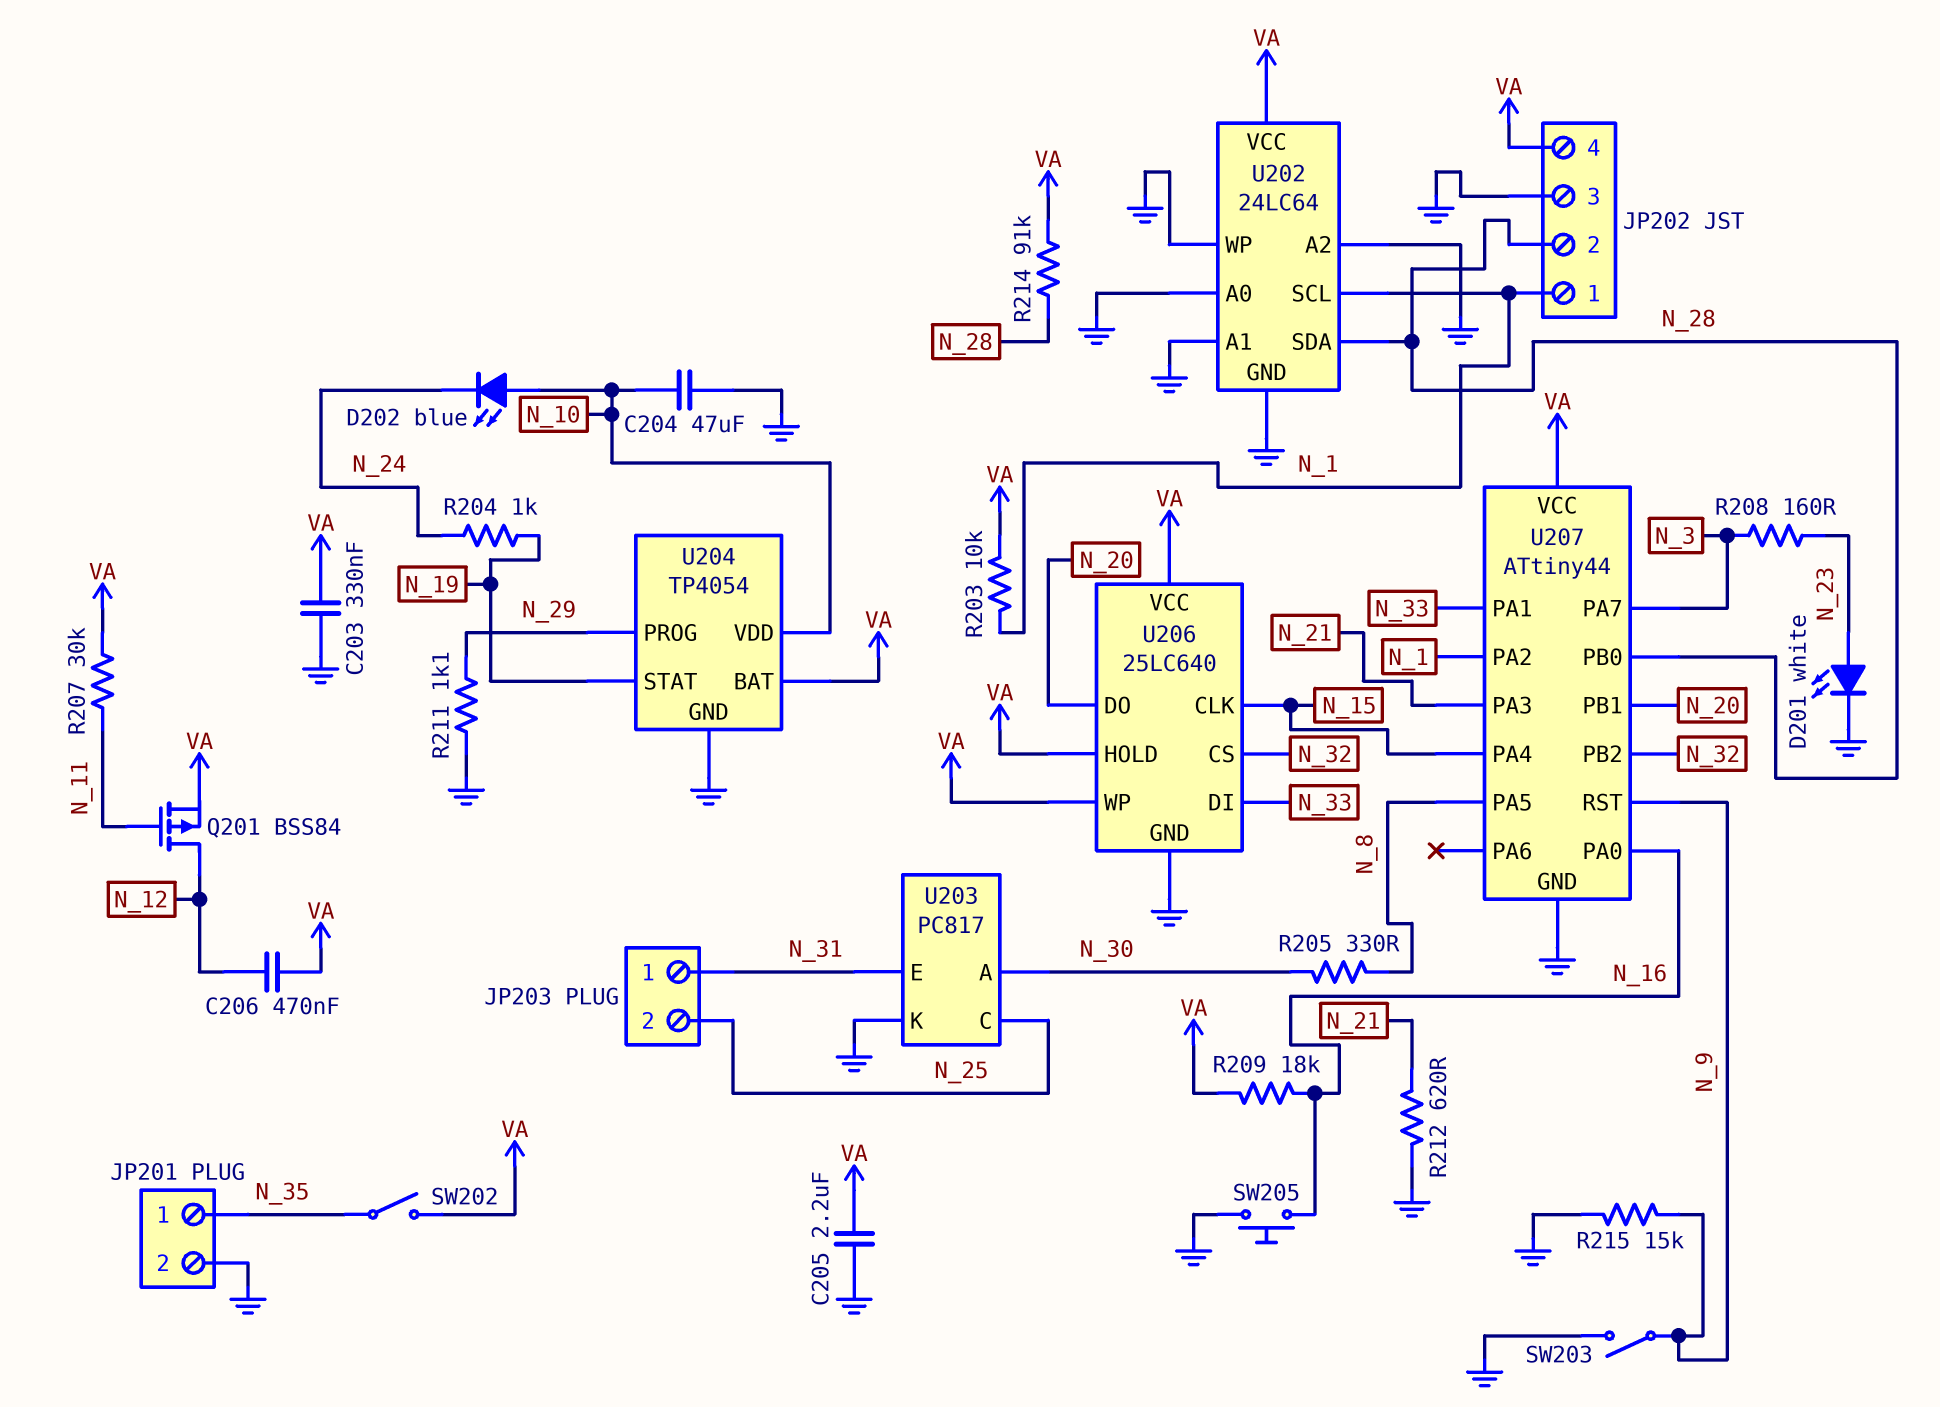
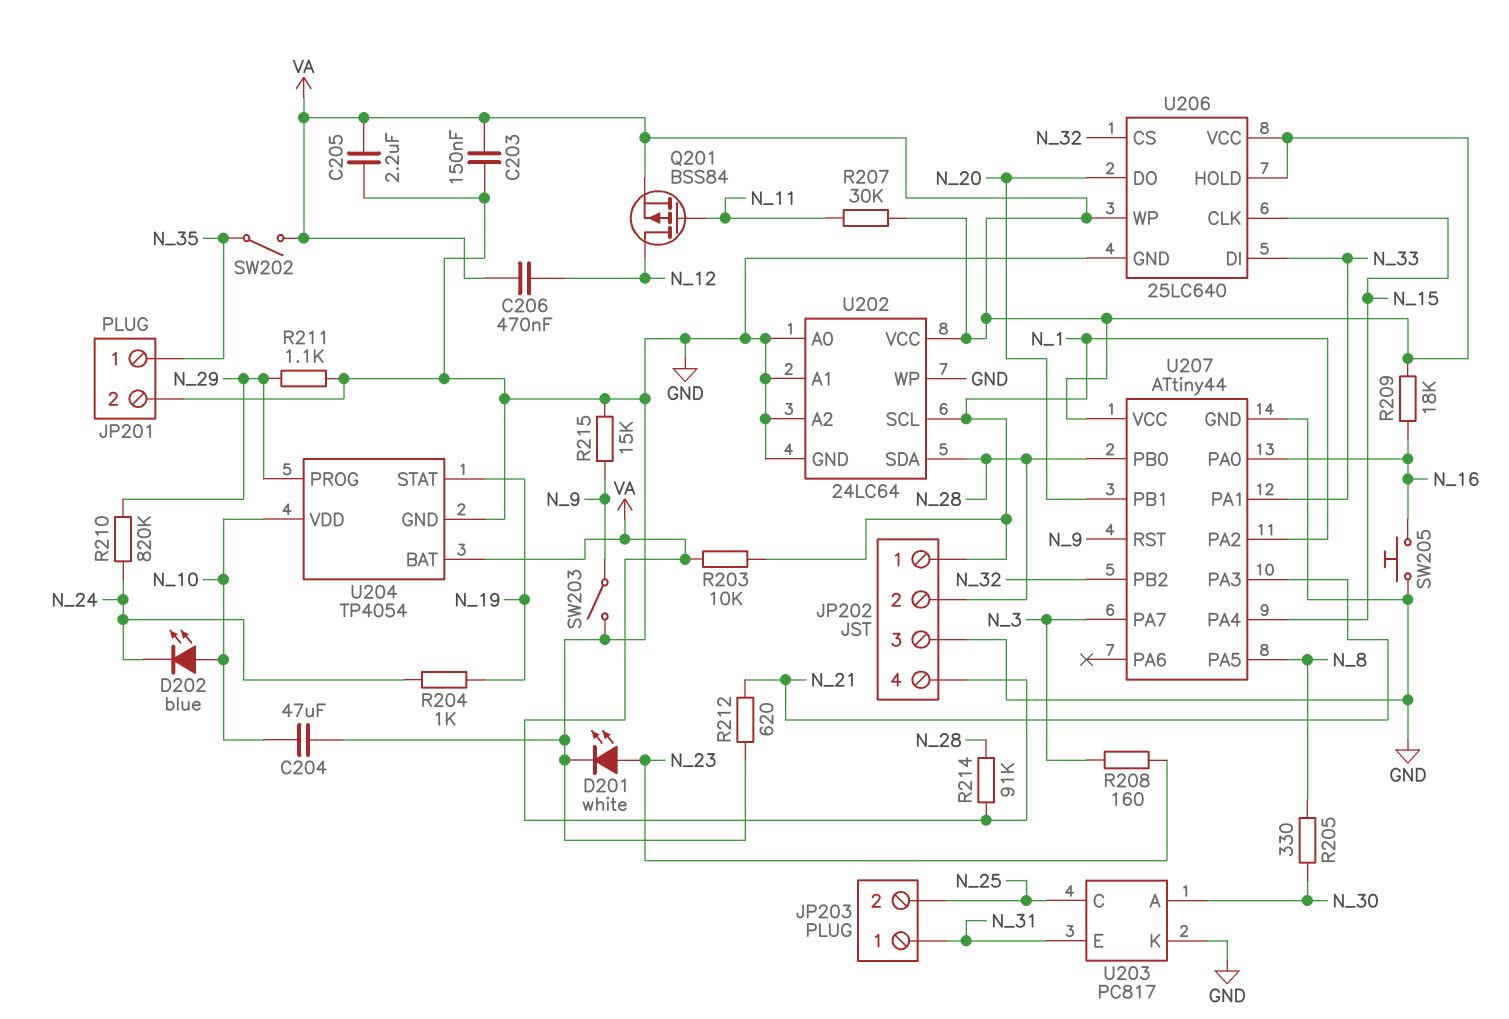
C203: 330nF (GND, VA) -> 150nF (GND, VA)
R210: none -> 820k (N_24, N_29)

